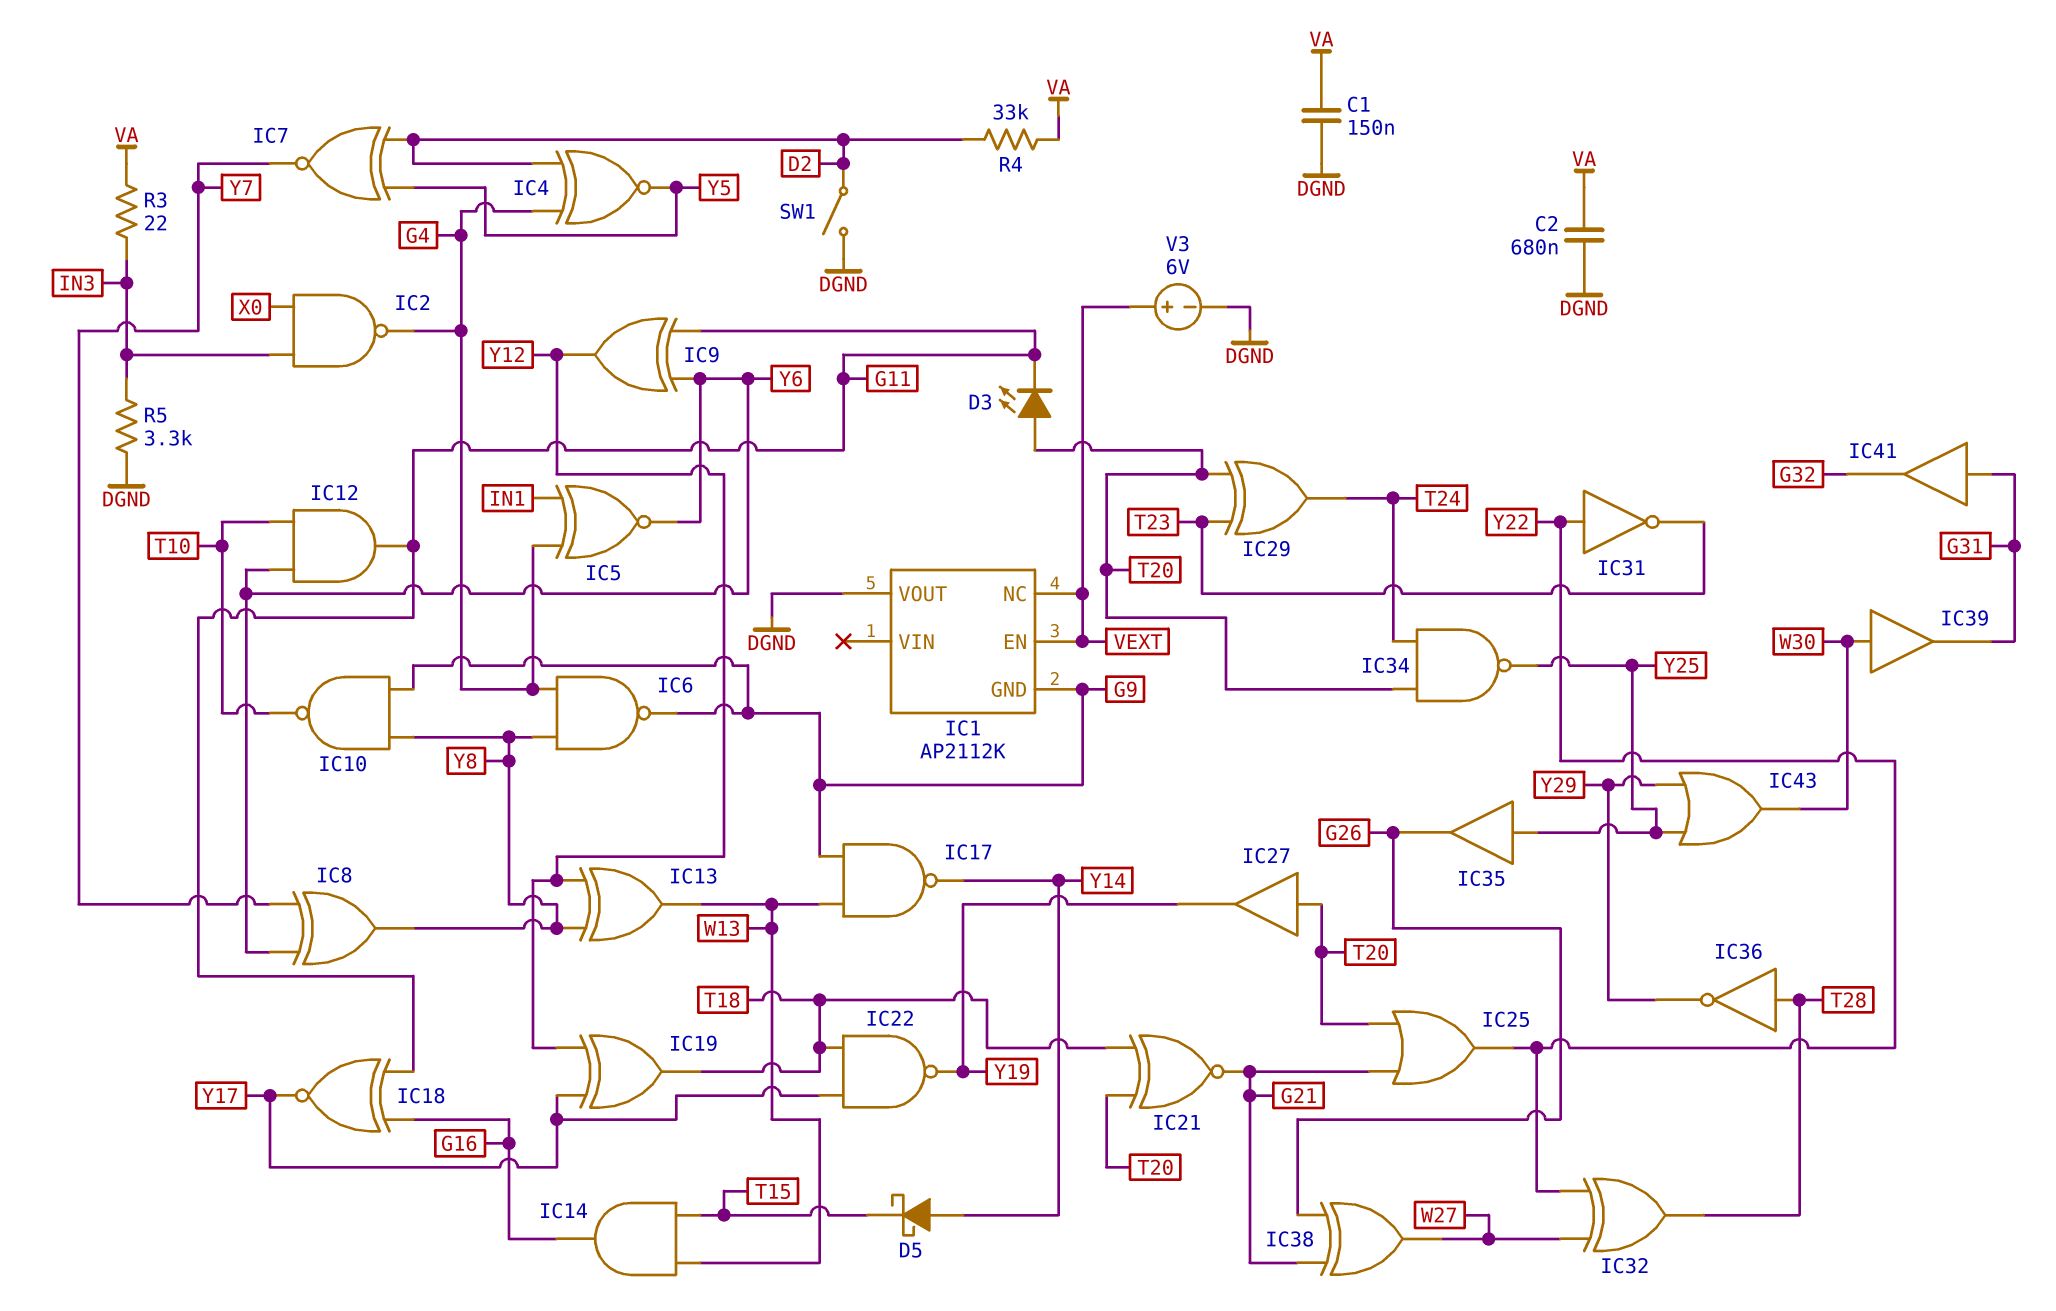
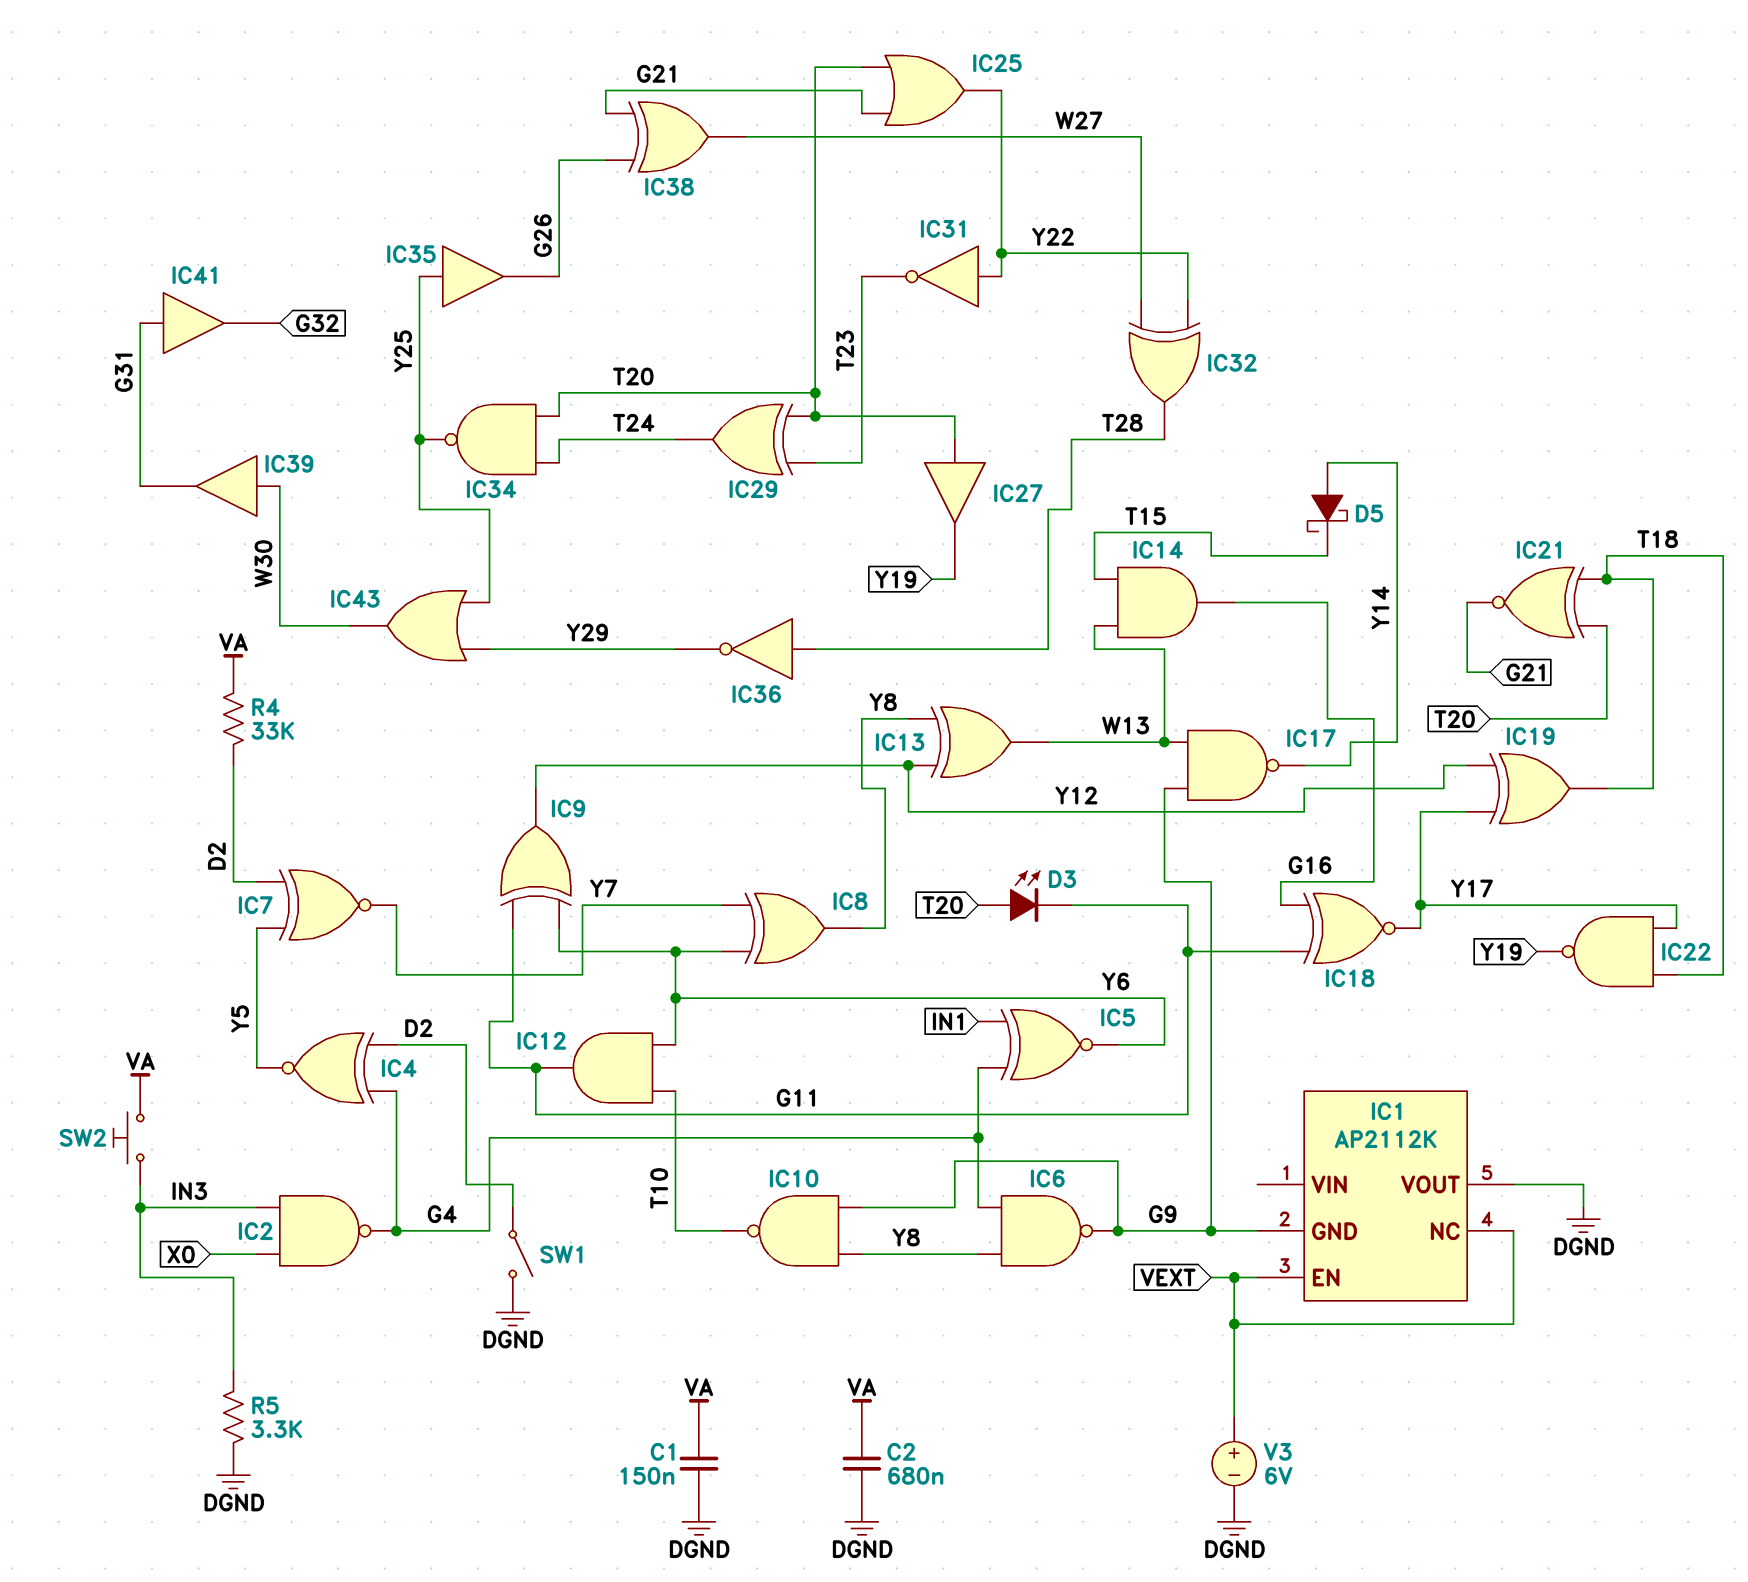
R3: 22 (IN3, VA) -> none
SW2: none -> button (IN3, VA)

